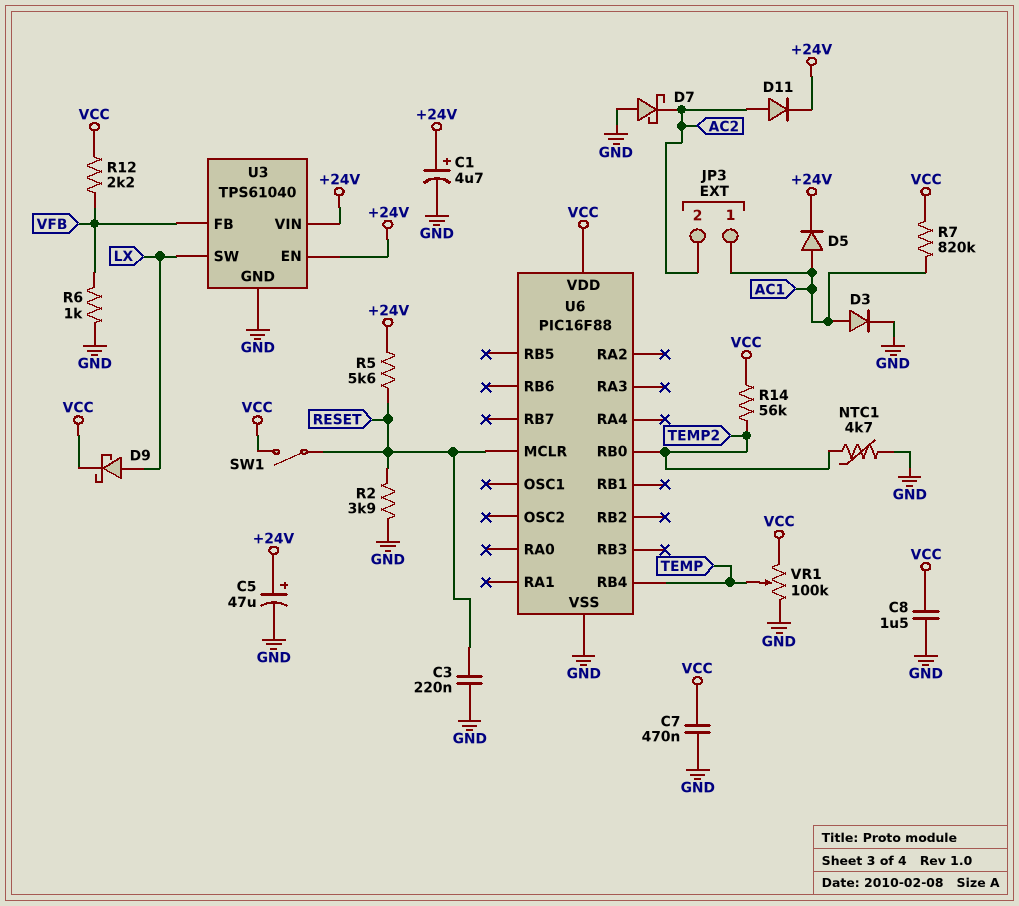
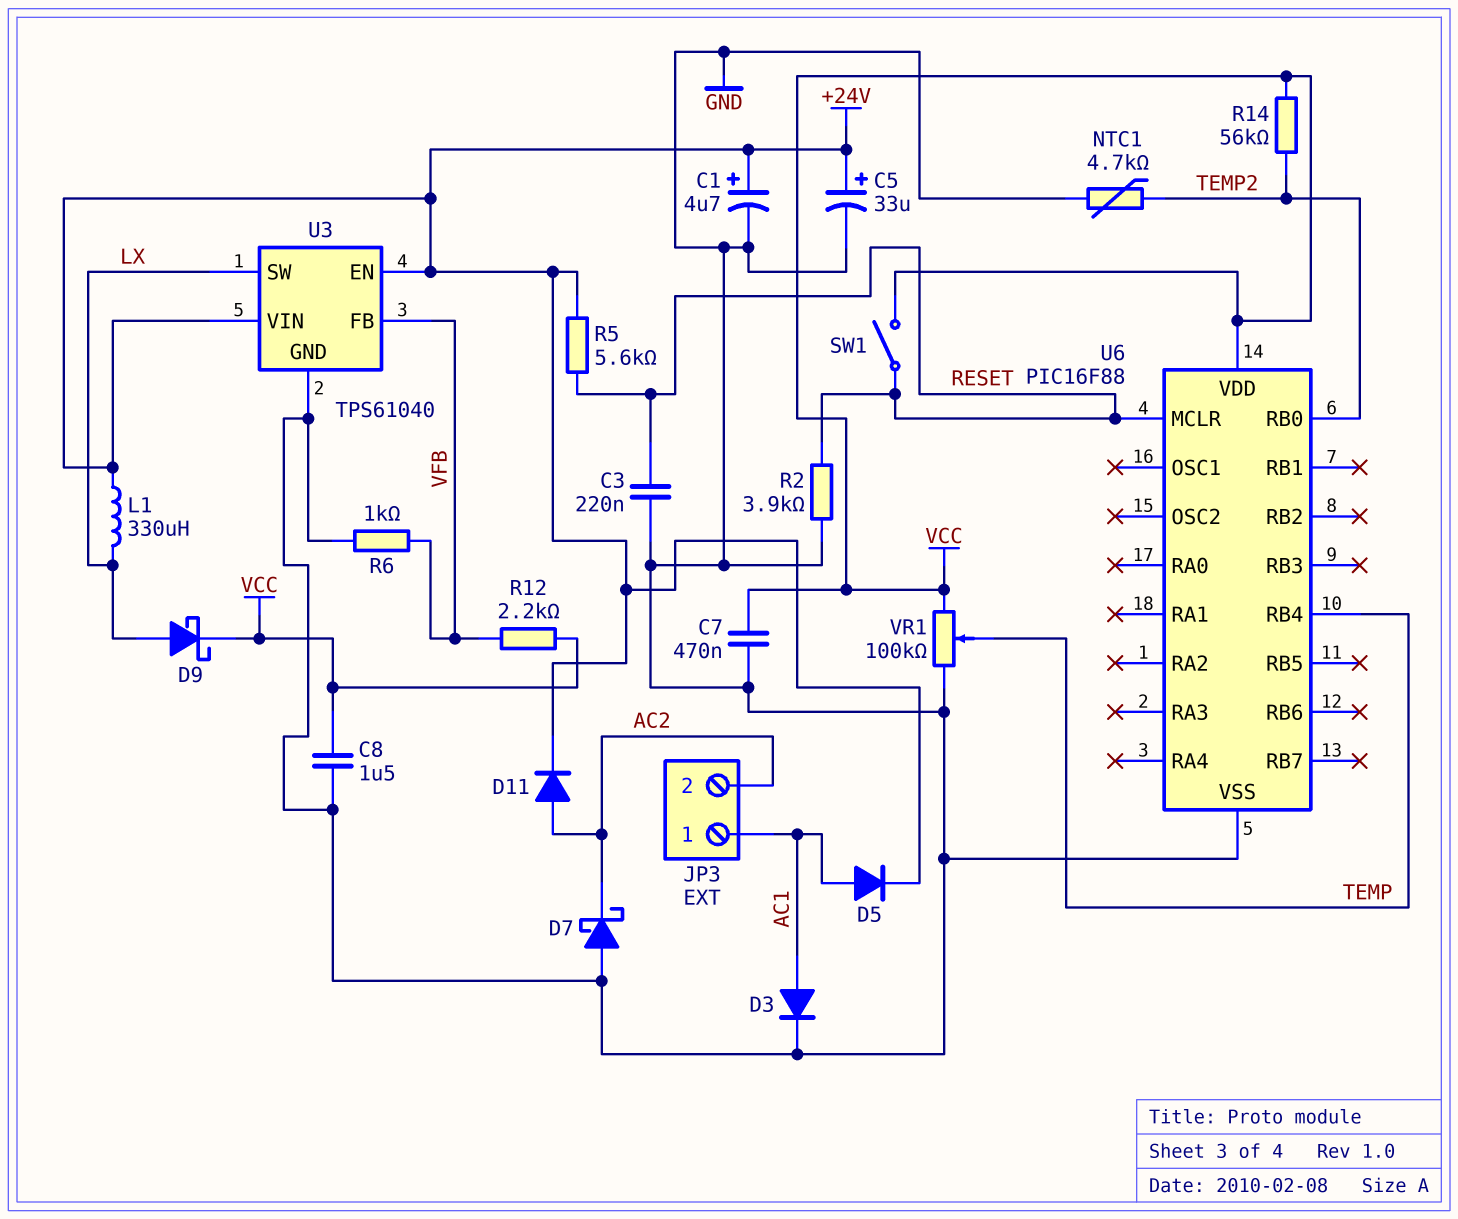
C5: 47uF (plus +24V, minus GND) -> 33uF (plus +24V, minus GND)
L1: none -> 330uH (+24V, LX)
R7: 820k (AC1, VCC) -> none

